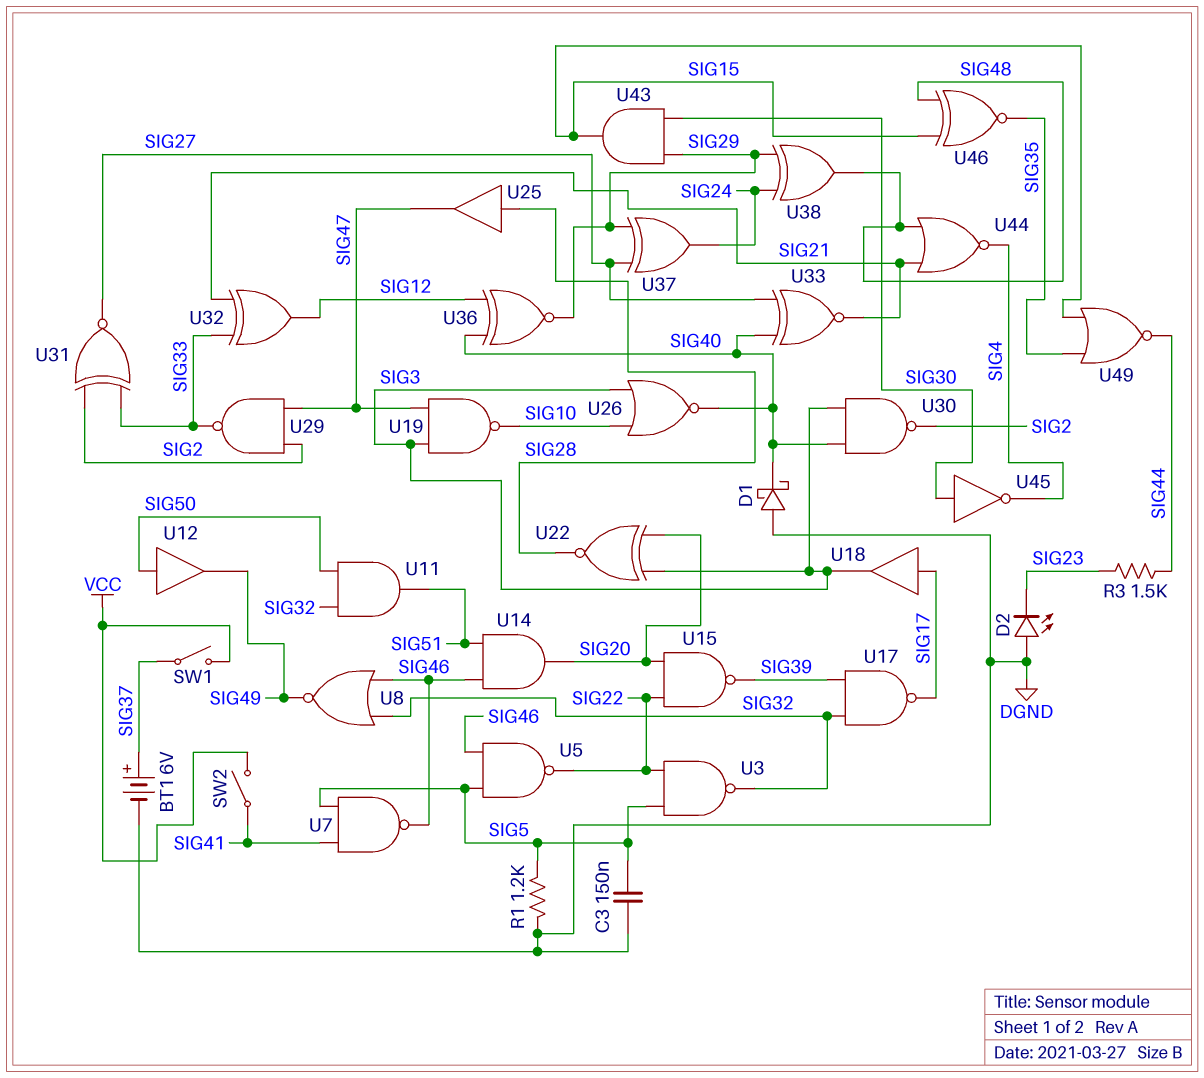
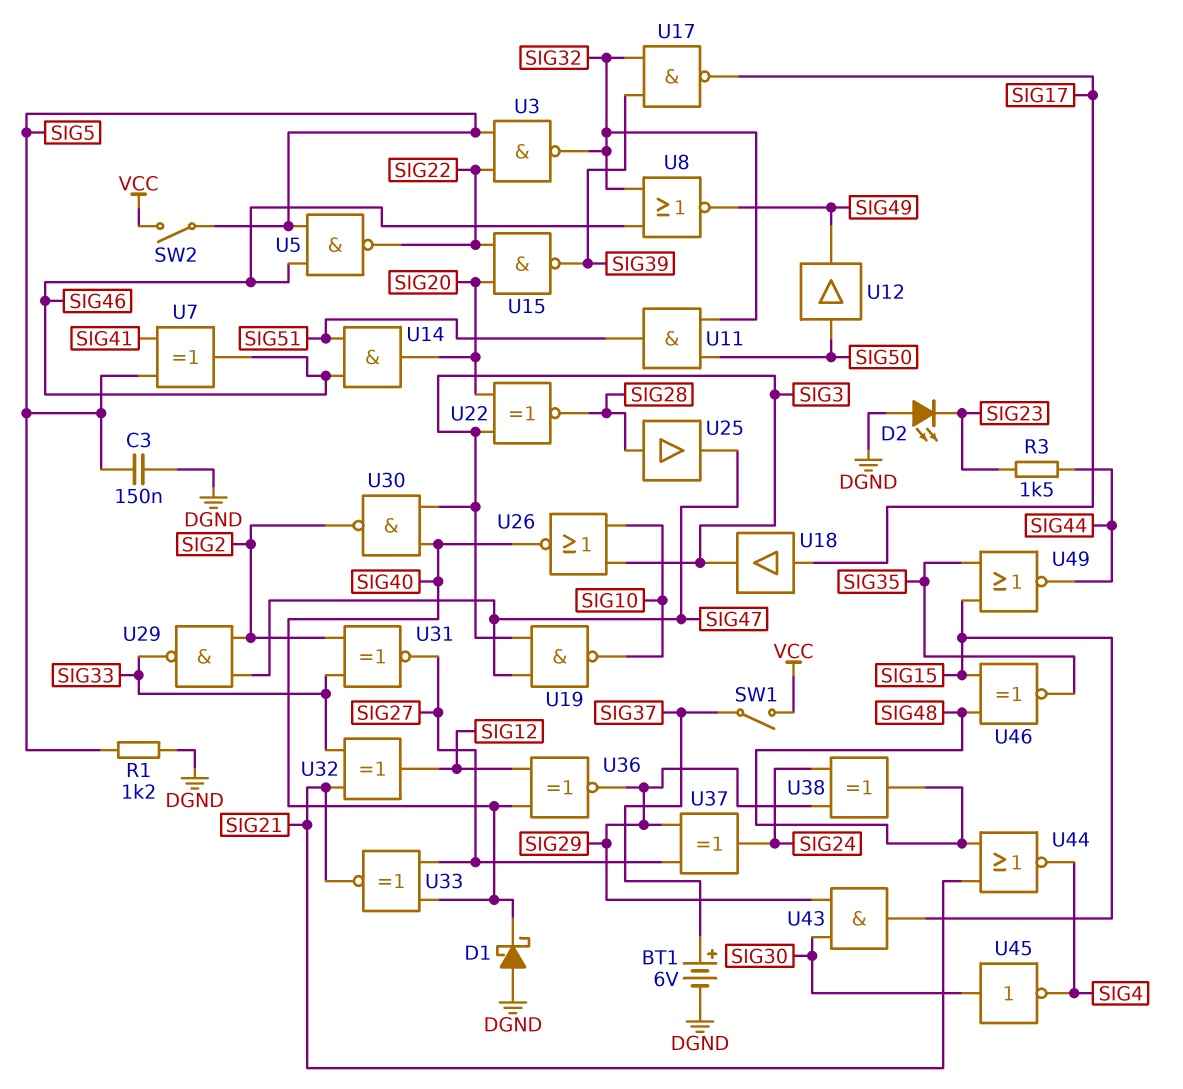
SW2: switch (SIG41, VCC) -> switch (SIG5, VCC)
U7: NAND (in SIG5, in SIG41, out SIG46) -> XOR (in SIG5, in SIG41, out SIG46)

